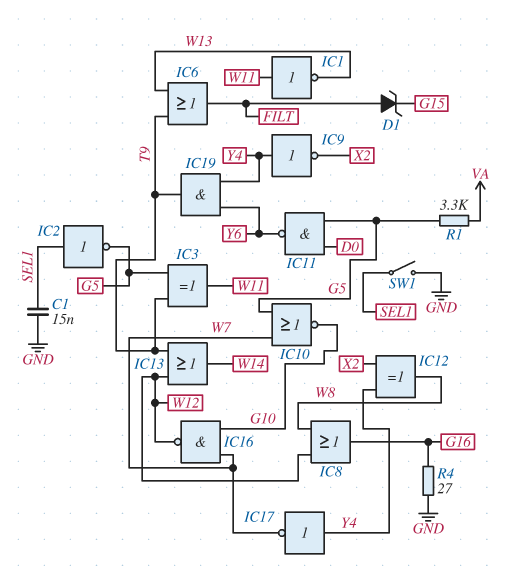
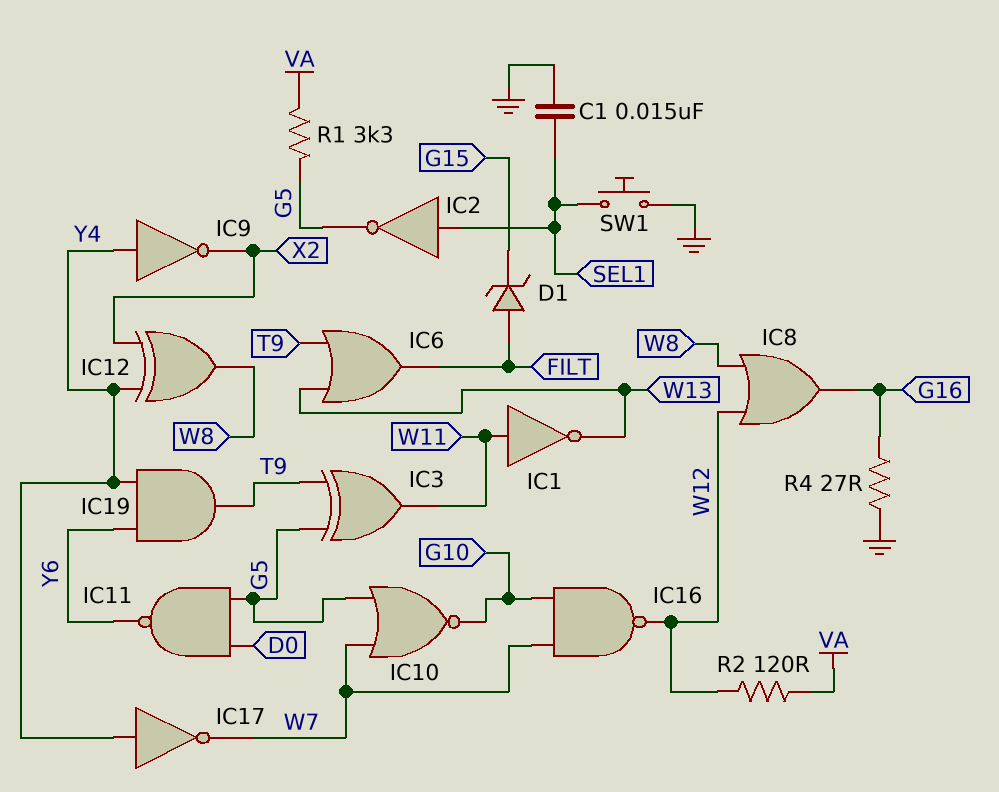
IC13: OR (in T9, in W12, out W14) -> none
R2: none -> 120 (VA, W12)
SW1: switch (GND, SEL1) -> button (GND, SEL1)

